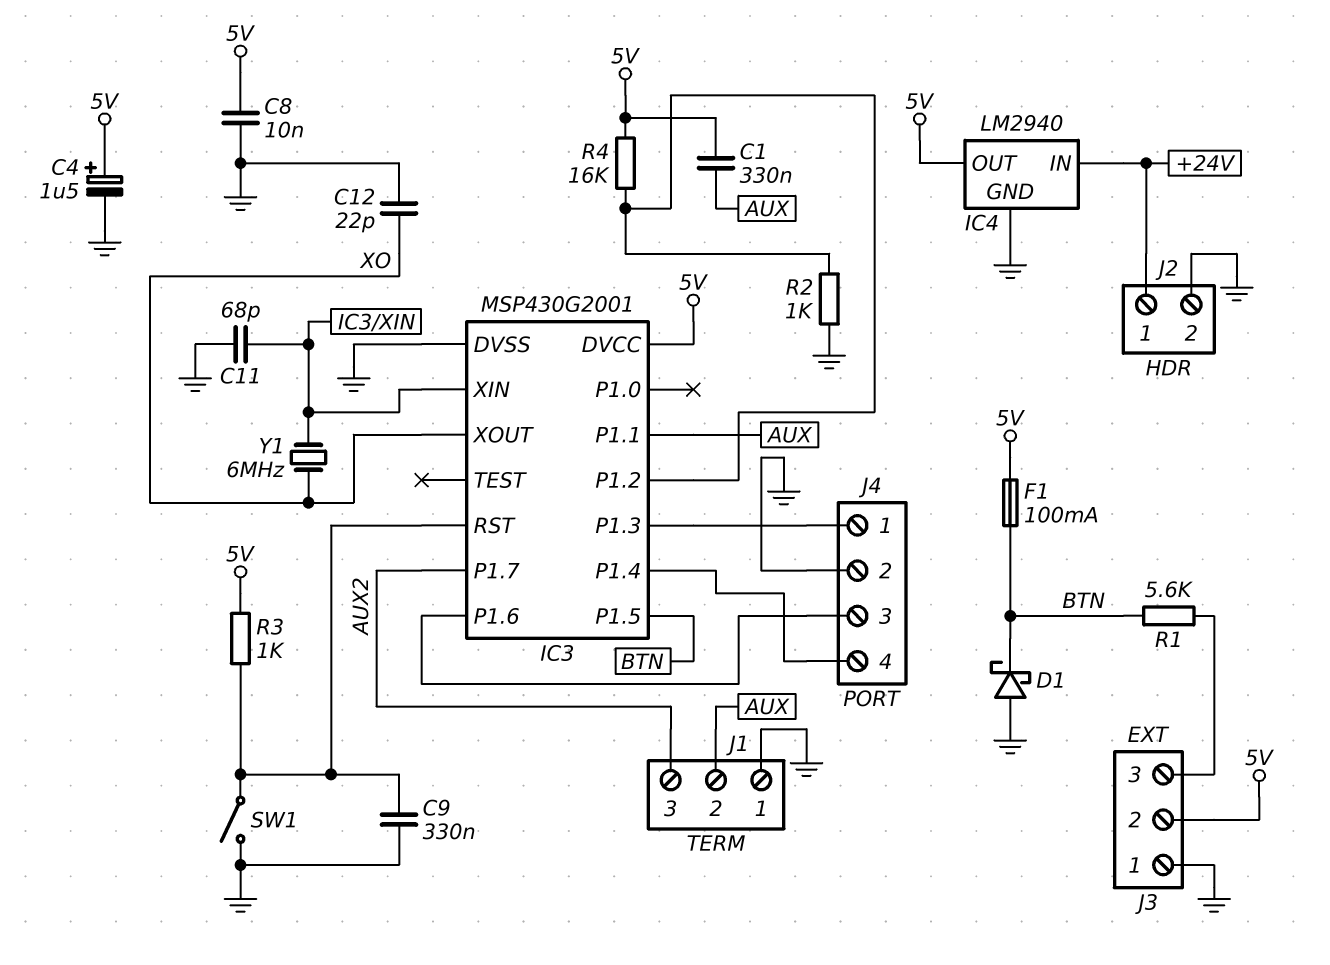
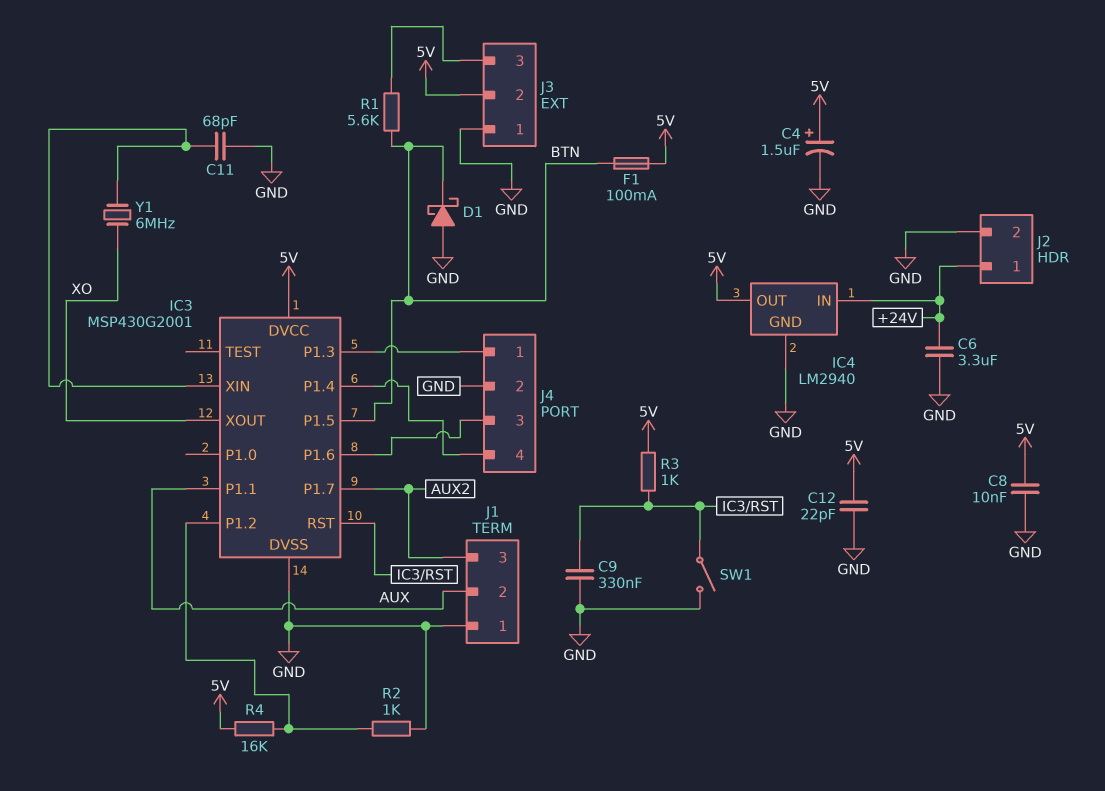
C1: 330nF (5V, AUX) -> none
C6: none -> 3.3uF (+24V, GND)
C12: 22pF (GND, XO) -> 22pF (5V, GND)

